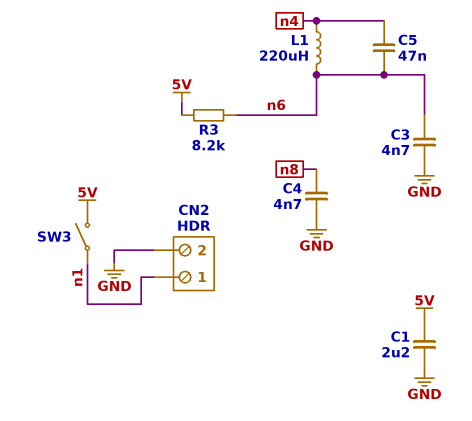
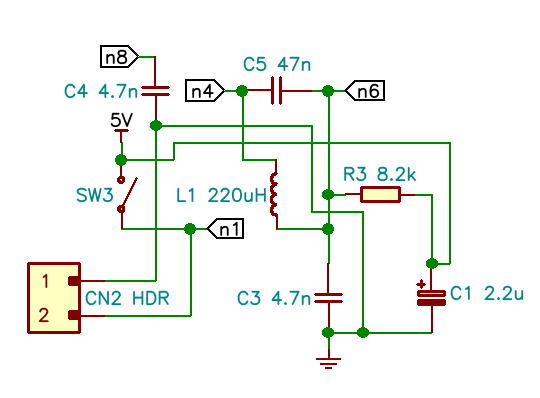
C1: 2.2uF (5V, GND) -> 2.2uF (plus 5V, minus GND)
CN2 pin 1: n1 -> GND
CN2 pin 2: GND -> n1

